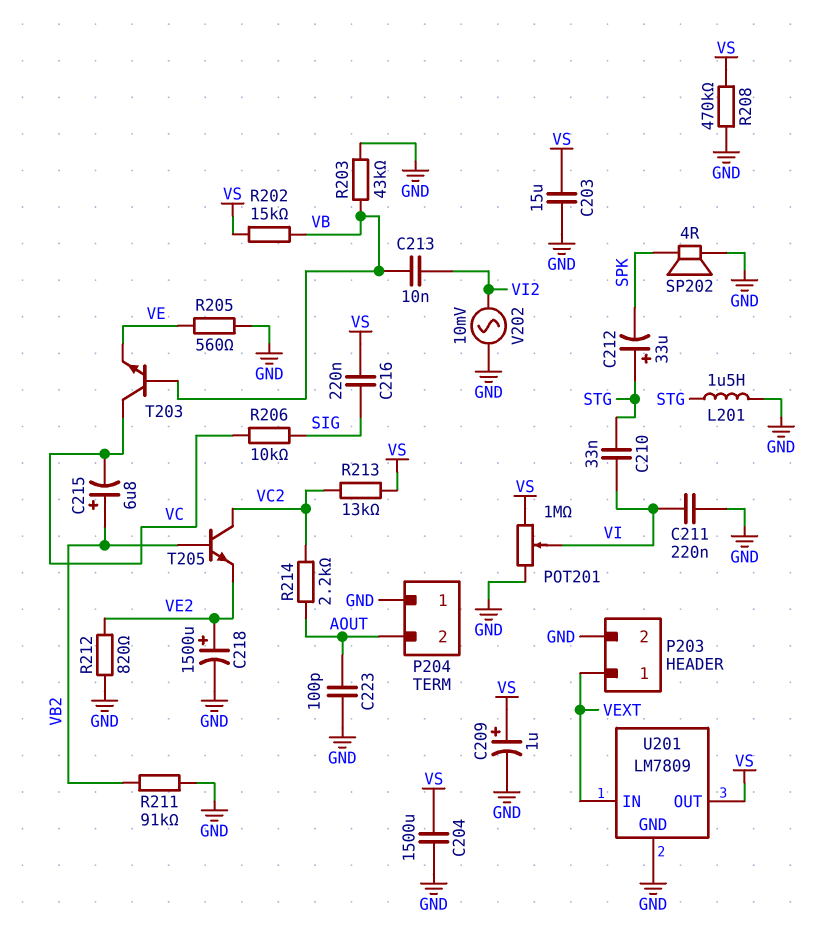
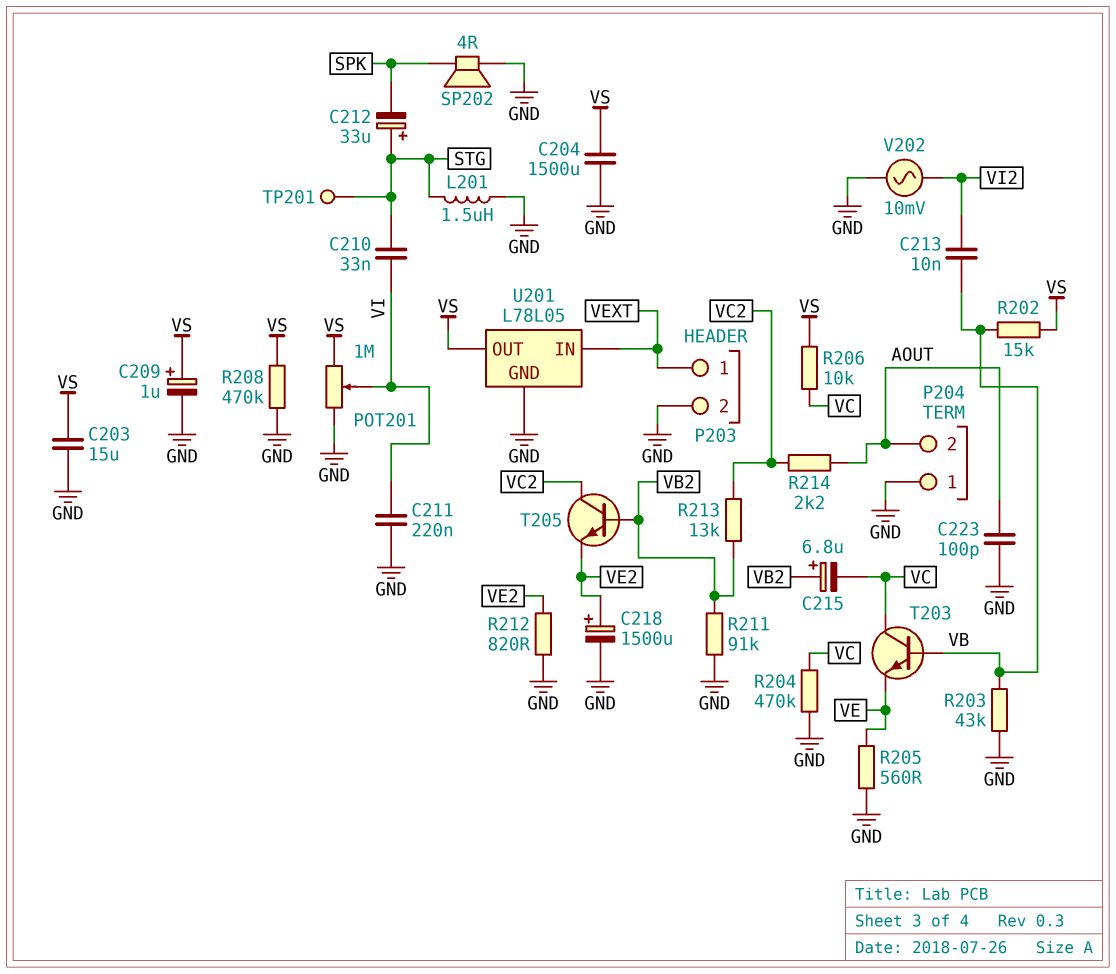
C216: 220nF (SIG, VS) -> none
R204: none -> 470k (GND, VC)
R206: 10k (SIG, VC) -> 10k (VC, VS)
R213: 13k (VC2, VS) -> 13k (VB2, VC2)
TP201: none -> test point (STG)
U201: LM7809 -> L78L05

